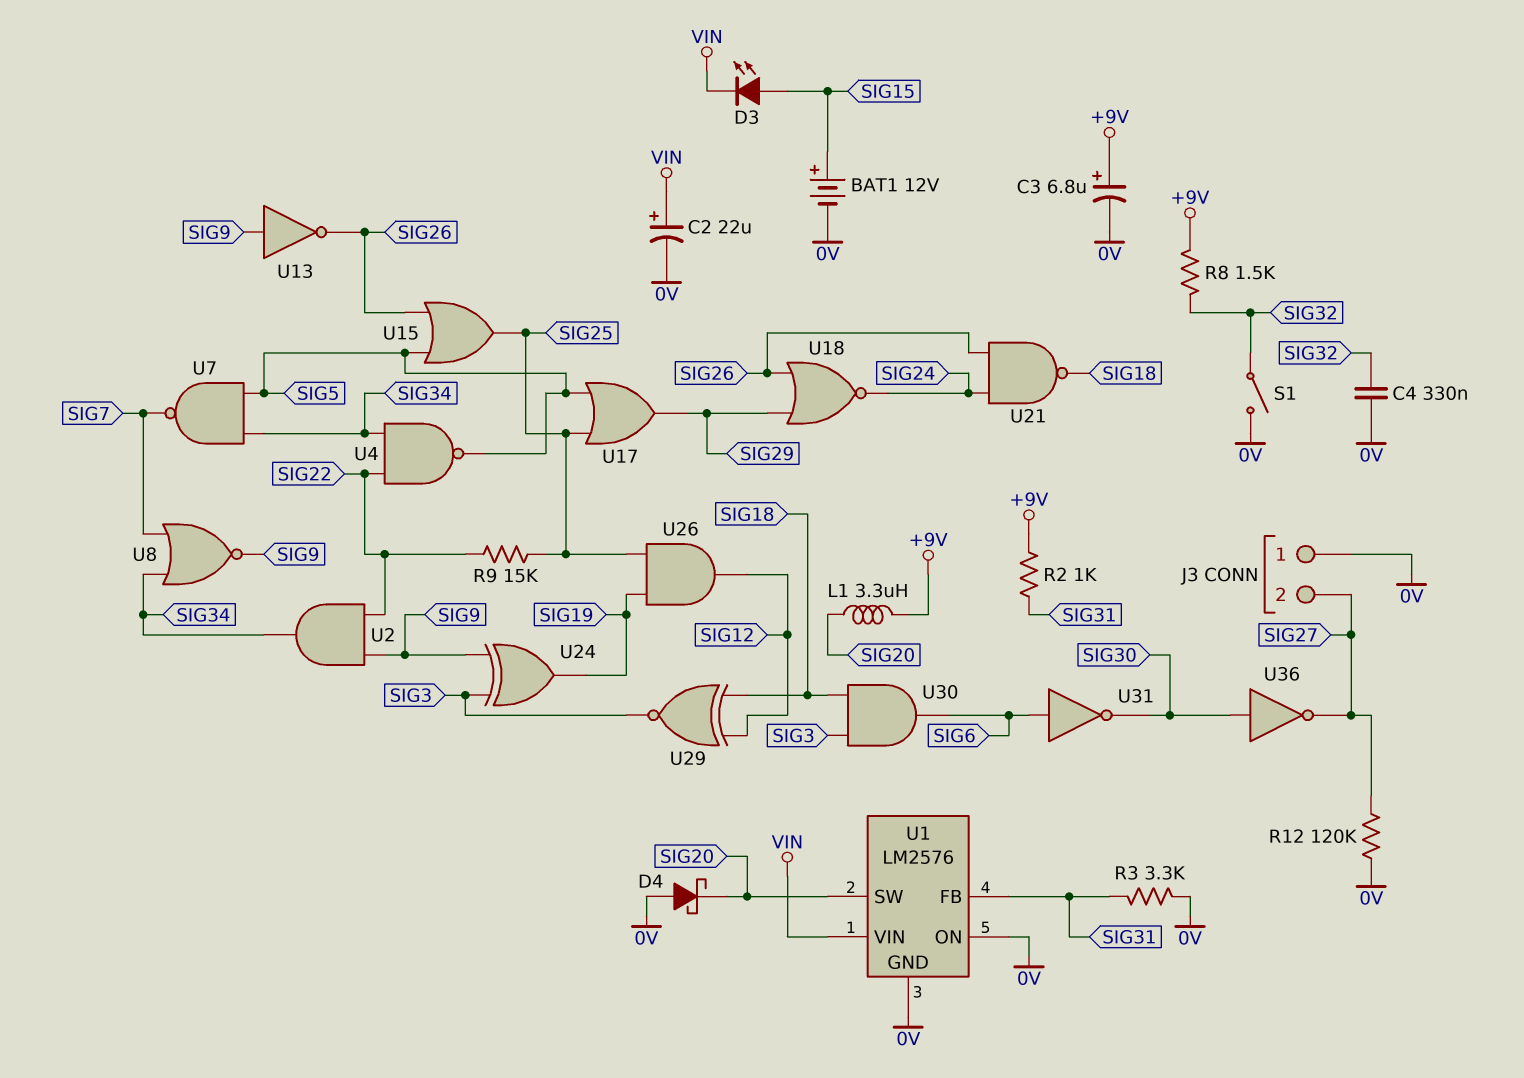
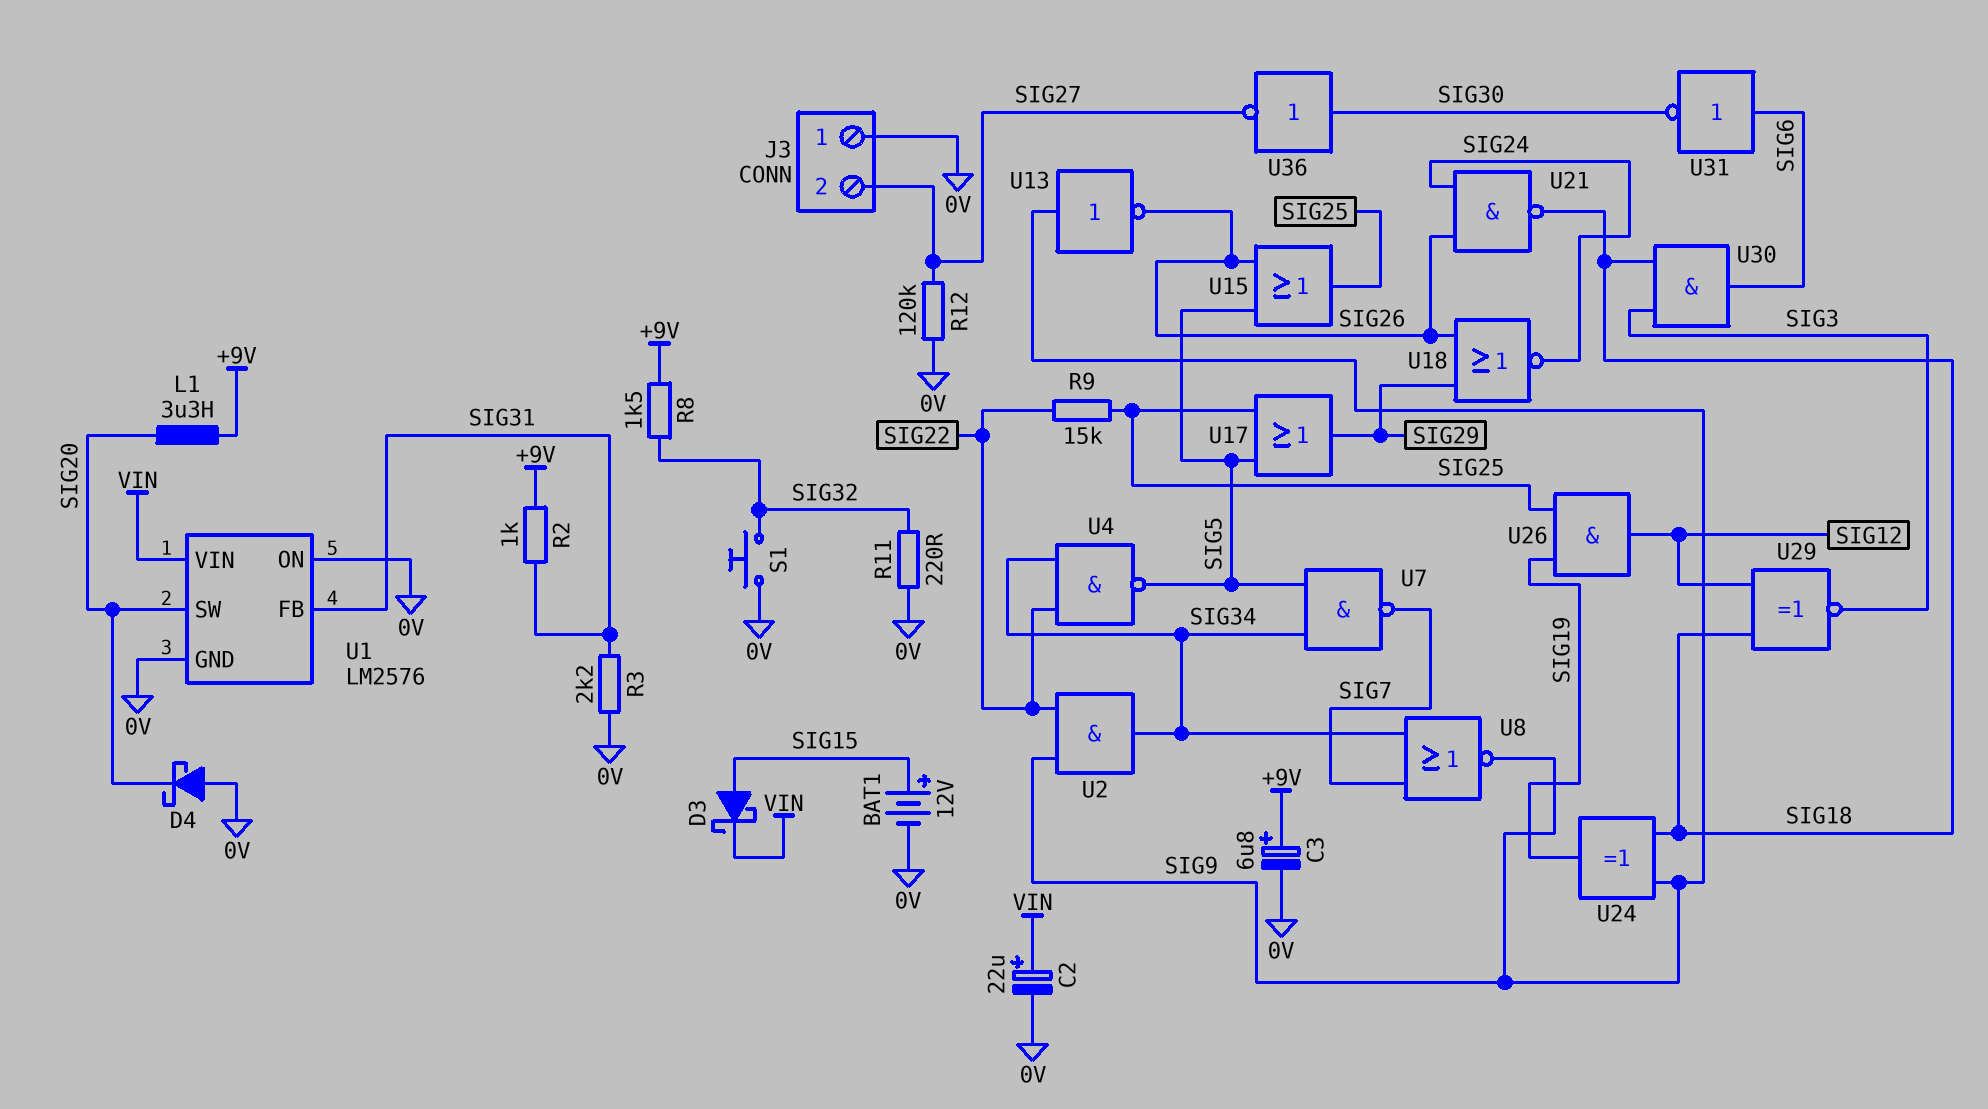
C4: 330nF (0V, SIG32) -> none
D3: LED (A SIG15, K VIN) -> schottky (A SIG15, K VIN)
R3: 3.3k (0V, SIG31) -> 2.2k (0V, SIG31)
R11: none -> 220 (0V, SIG32)
S1: switch (0V, SIG32) -> button (0V, SIG32)
U24: XOR (in SIG3, in SIG9, out SIG19) -> XOR (in SIG9, in SIG18, out SIG19)

